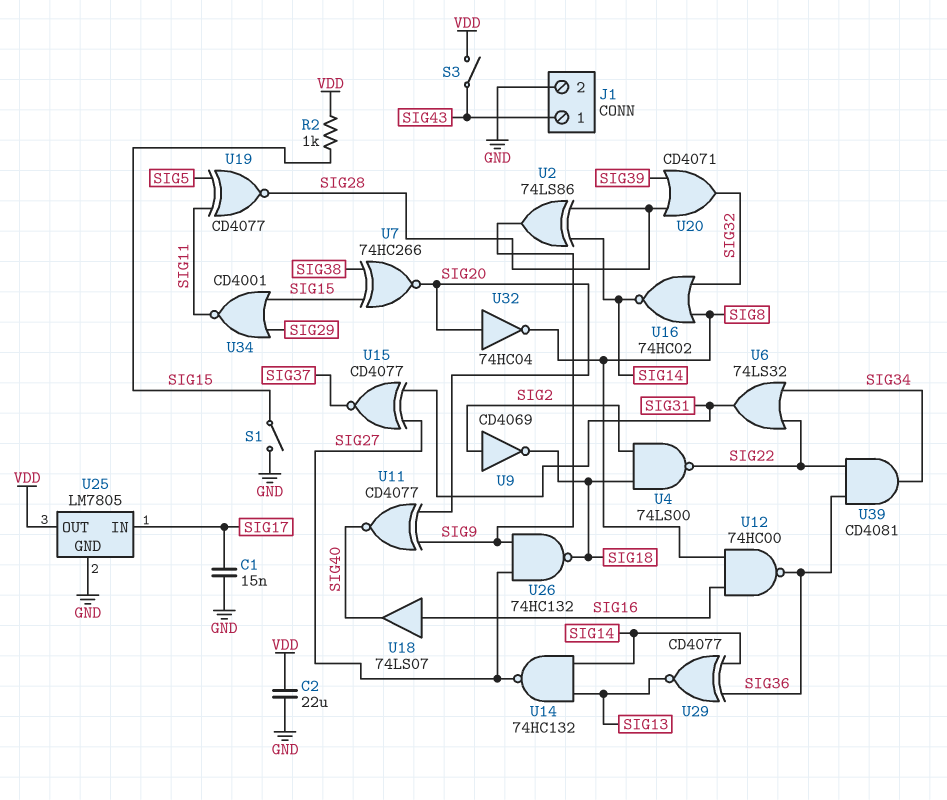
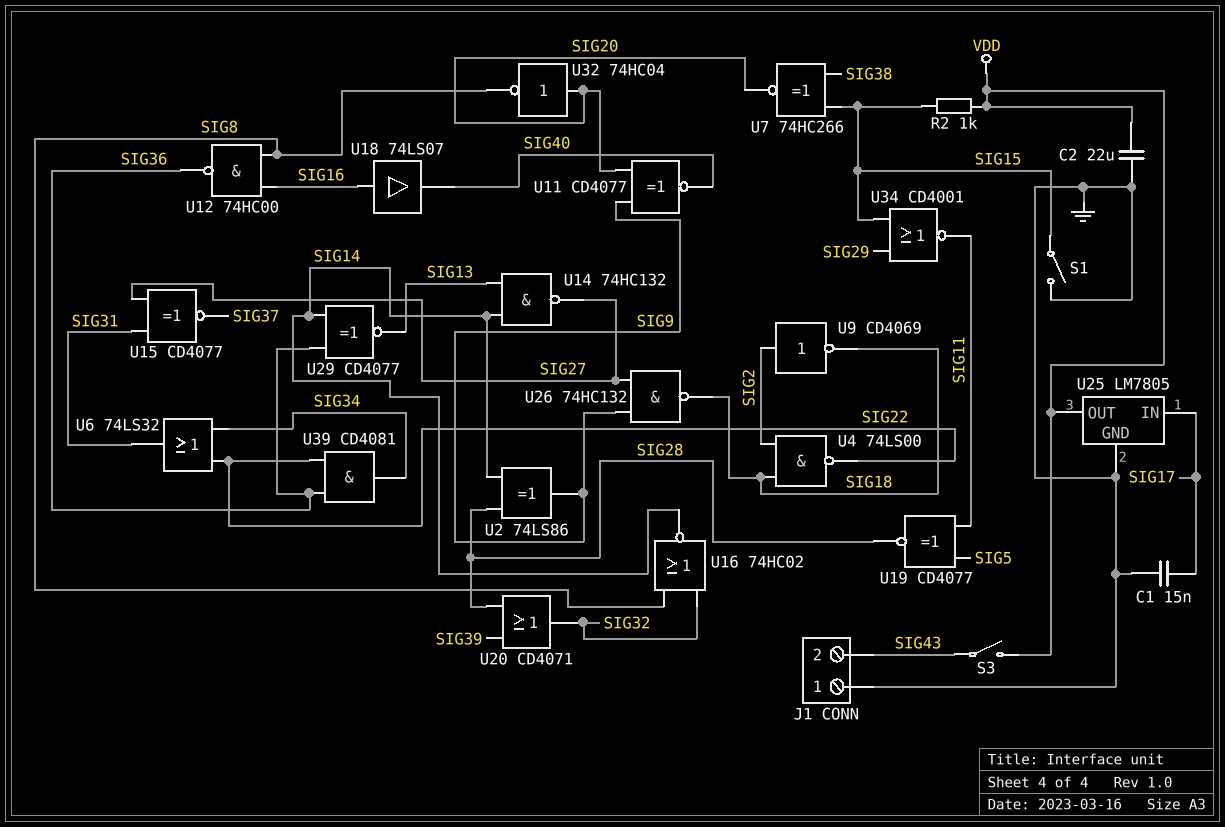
J1 pin 1: SIG43 -> GND
J1 pin 2: GND -> SIG43

